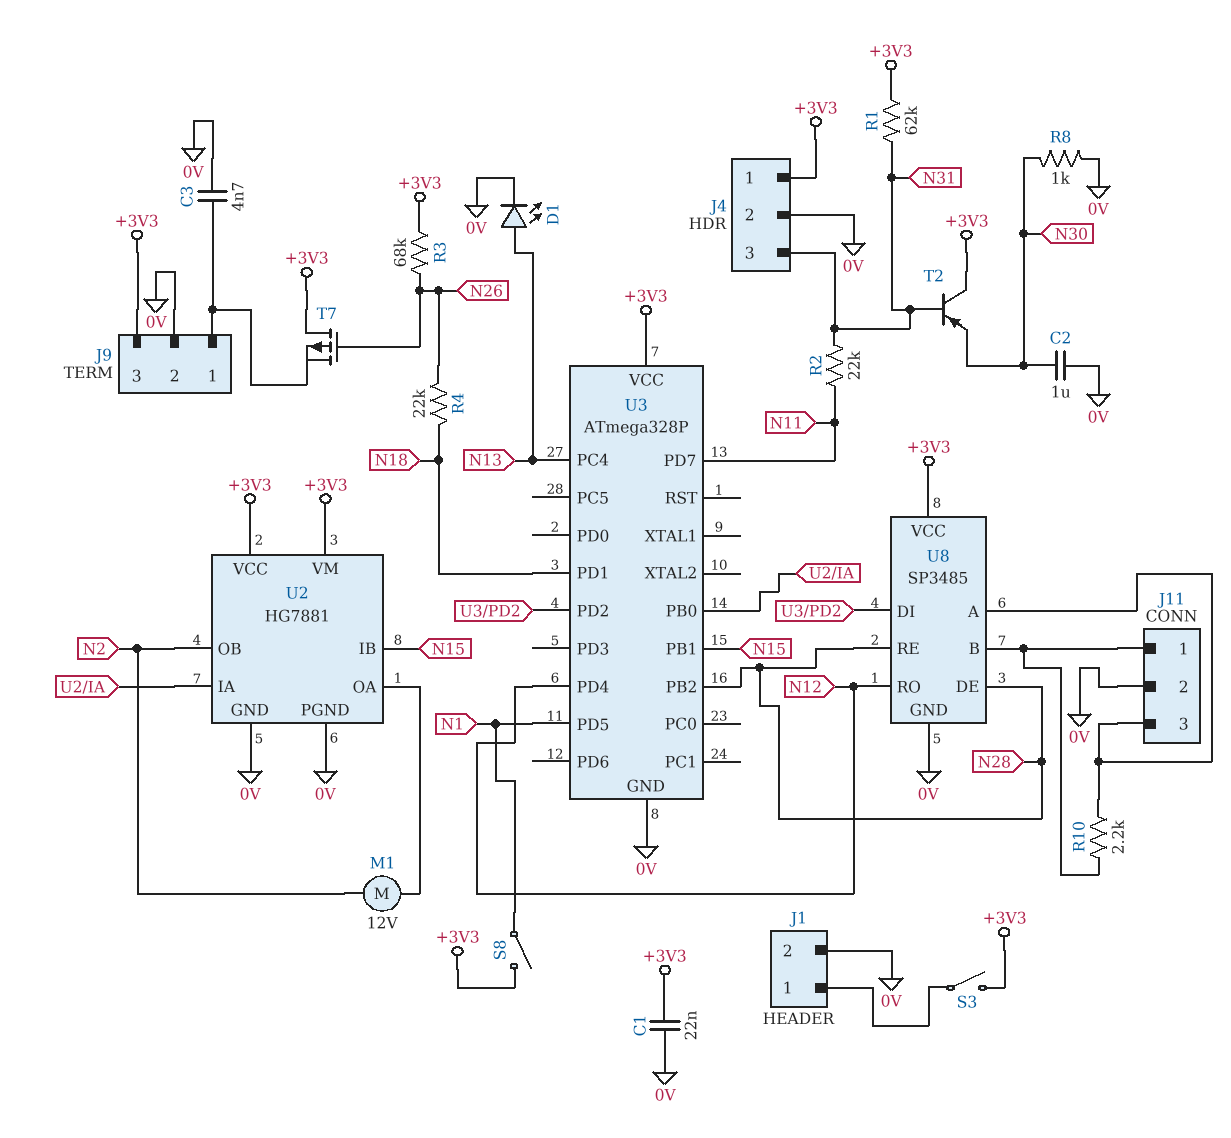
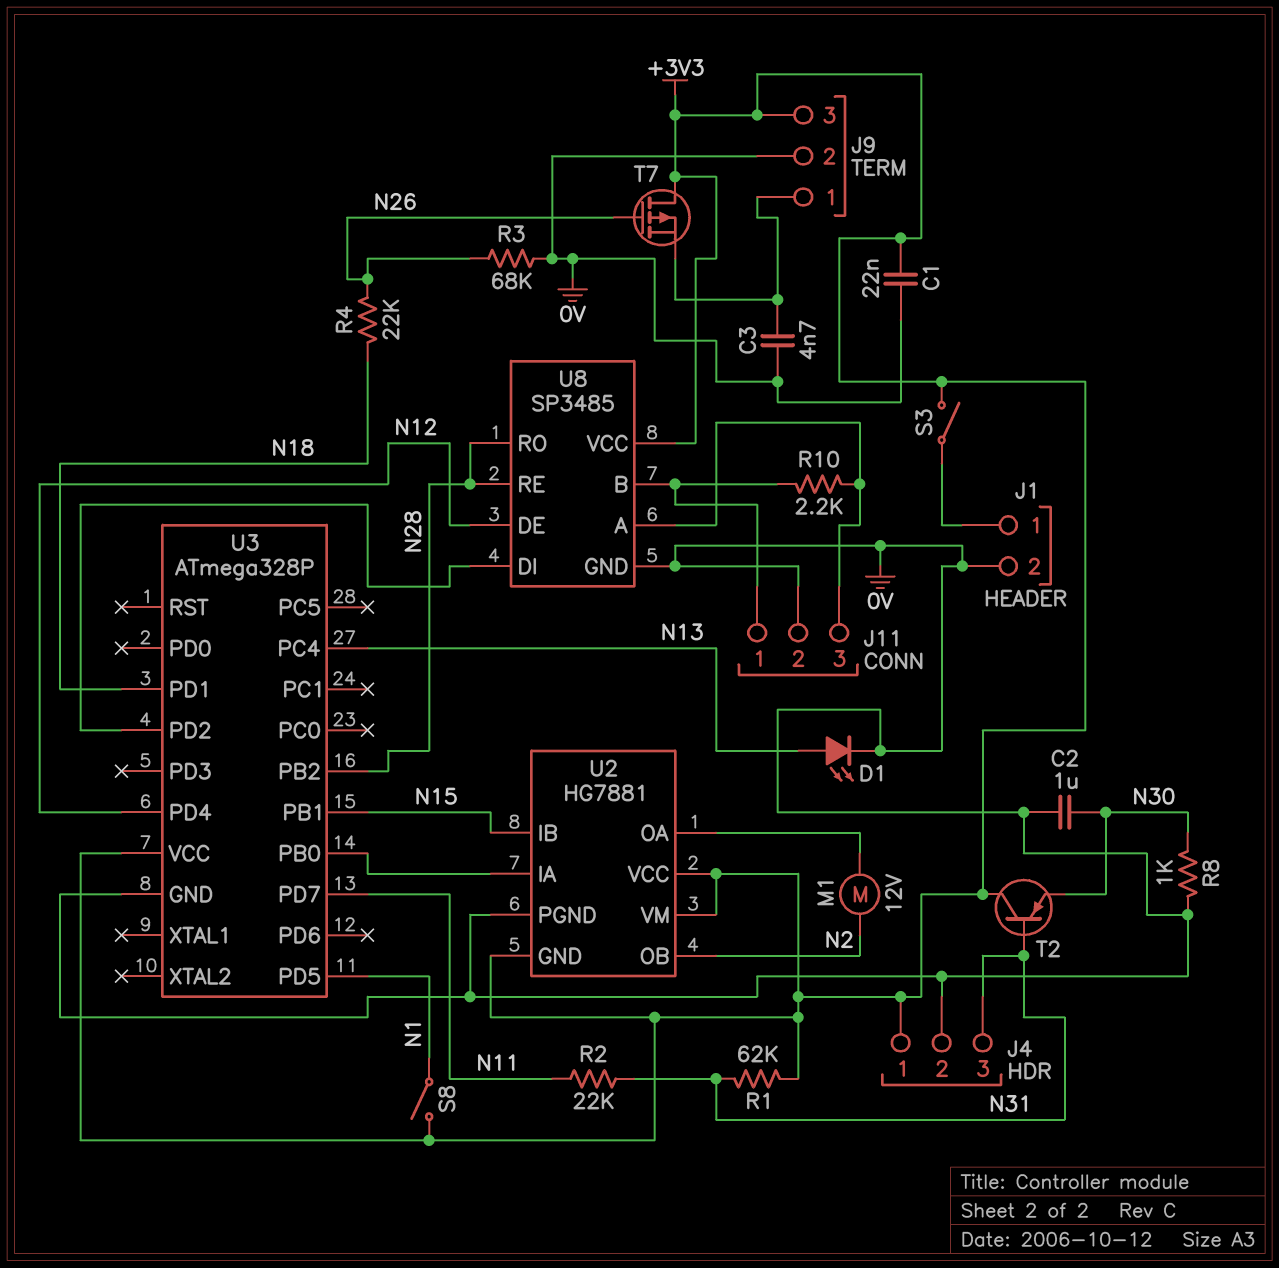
R3: 68k (+3V3, N26) -> 68k (0V, N26)
U2 pin GND: 0V -> +3V3
U8 pin DE: N28 -> N12
U8 pin RO: N12 -> N28

